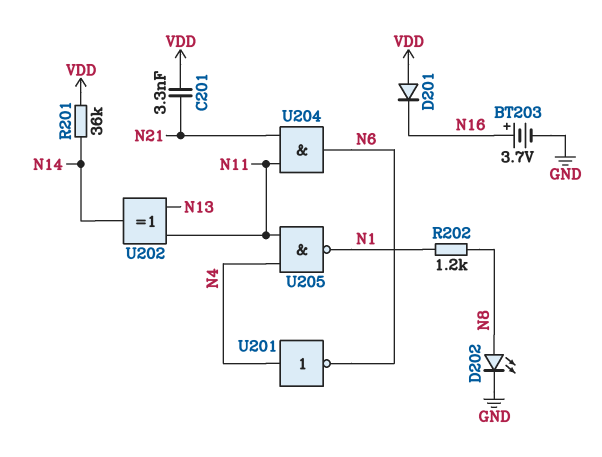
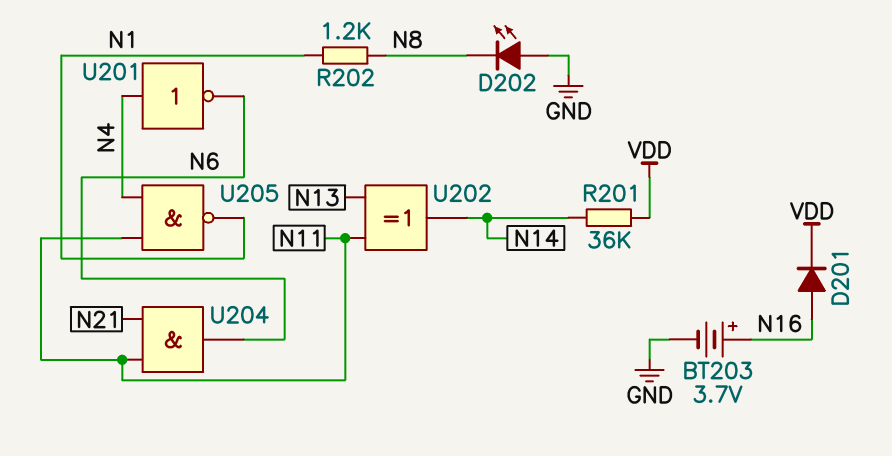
C201: 3.3nF (N21, VDD) -> none
D201: diode (A VDD, K N16) -> diode (A N16, K VDD)
D202: LED (A N8, K GND) -> LED (A GND, K N8)

